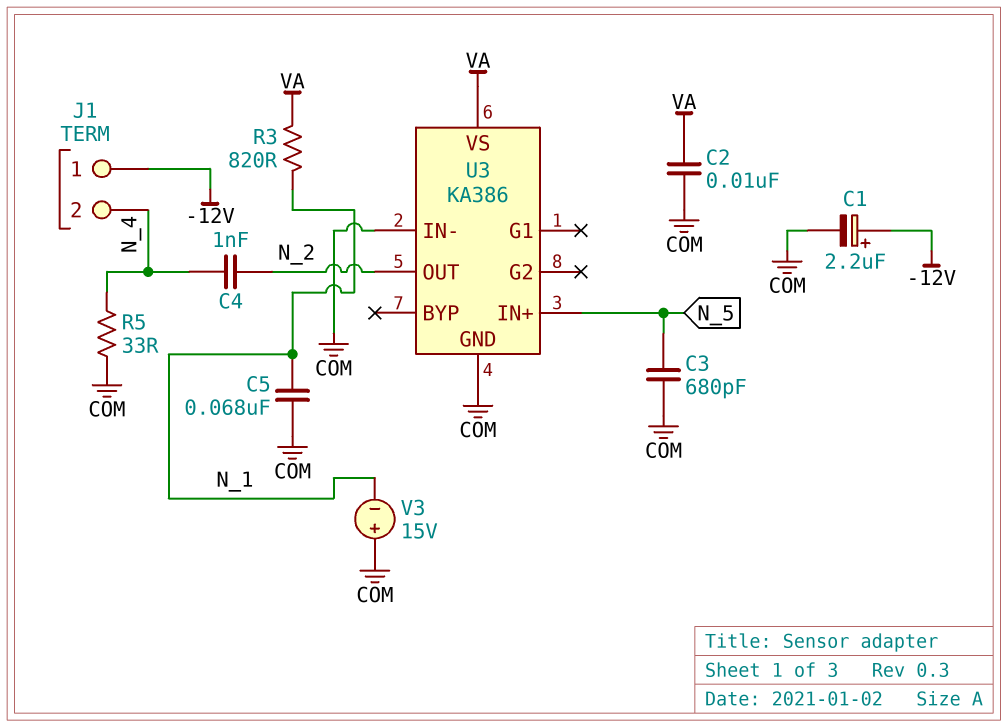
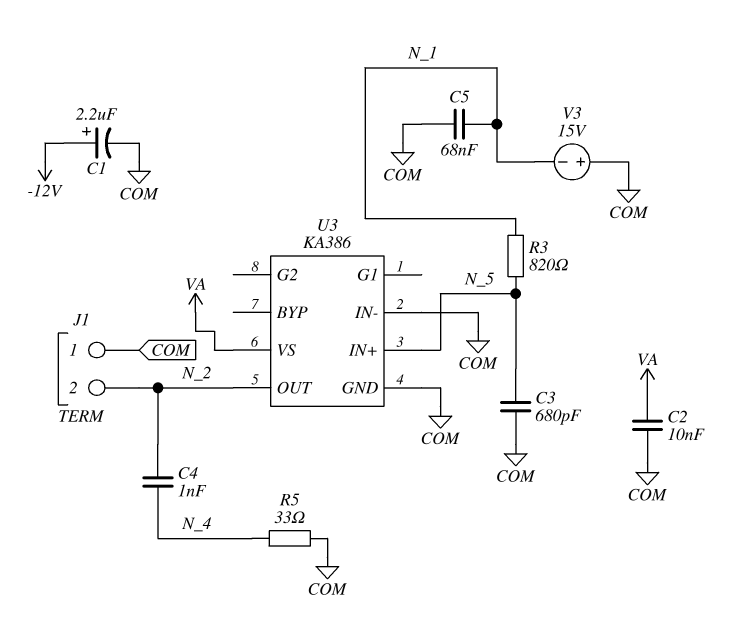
J1 pin 1: -12V -> COM
J1 pin 2: N_4 -> N_2
R3: 820 (N_1, VA) -> 820 (N_1, N_5)

